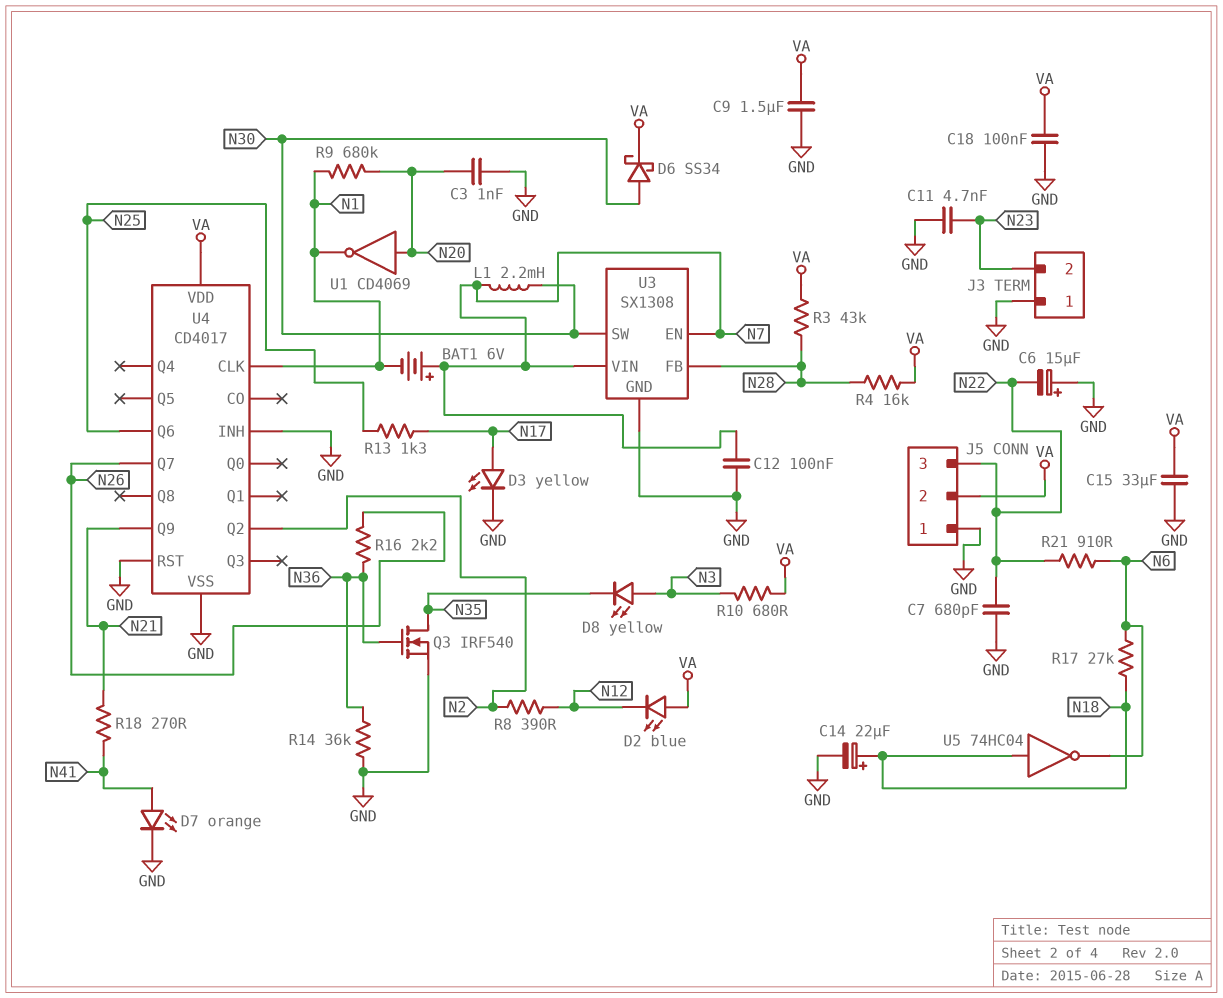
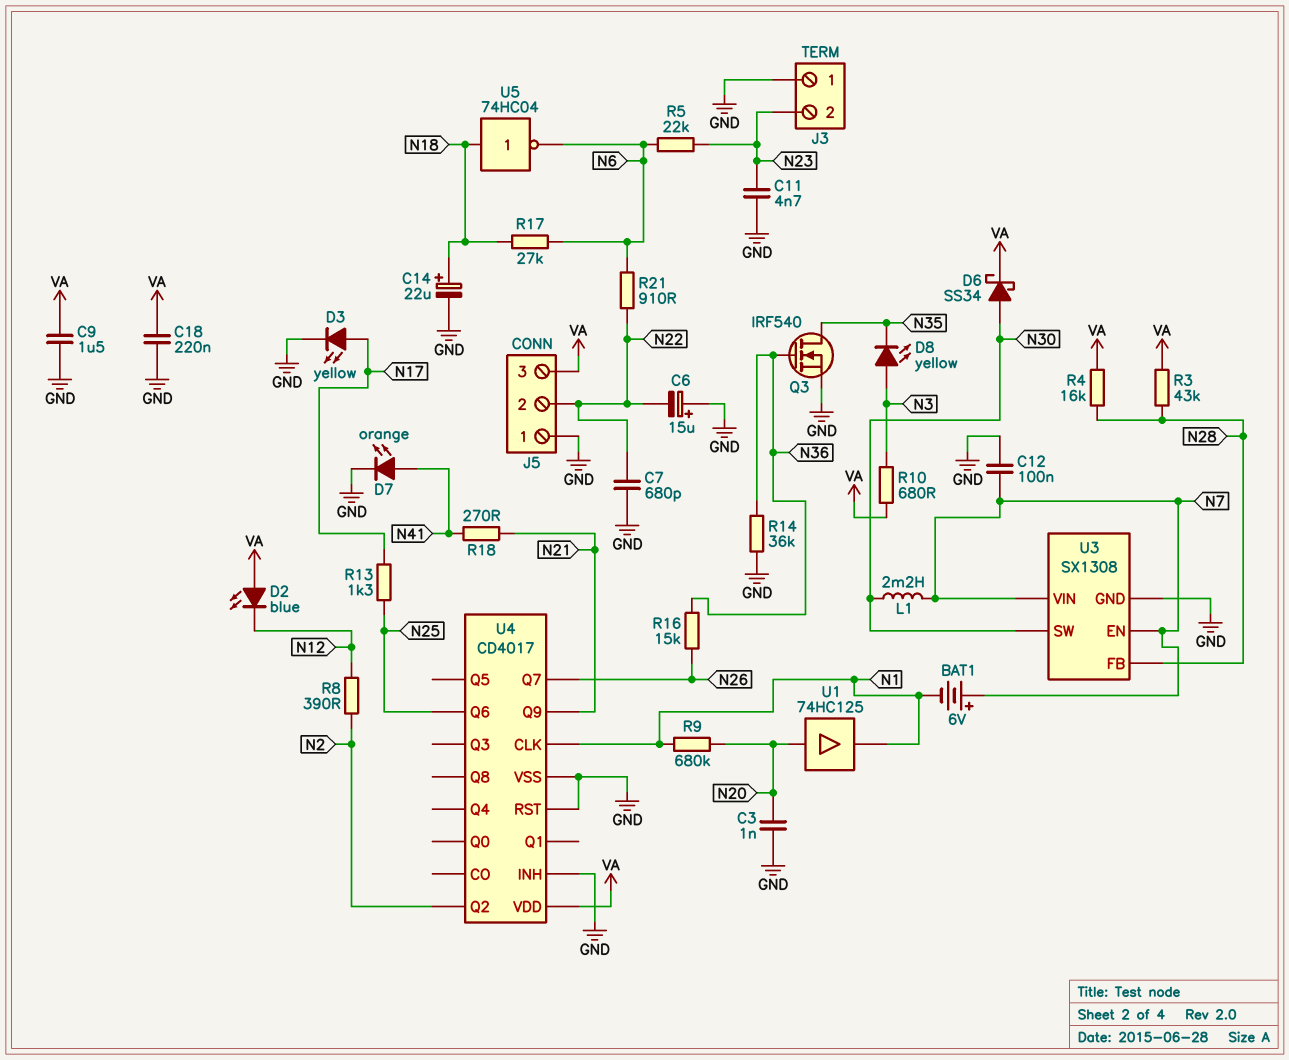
C15: 33uF (GND, VA) -> none
C18: 100nF (GND, VA) -> 220nF (GND, VA)
J5 pin 2: VA -> N22
J5 pin 3: N22 -> VA
R5: none -> 22k (N6, N23)
R16: 2.2k (N26, N36) -> 15k (N26, N36)
U1: NOT CD4069 (in N20, out N1) -> buffer 74HC125 (in N20, out N1)

